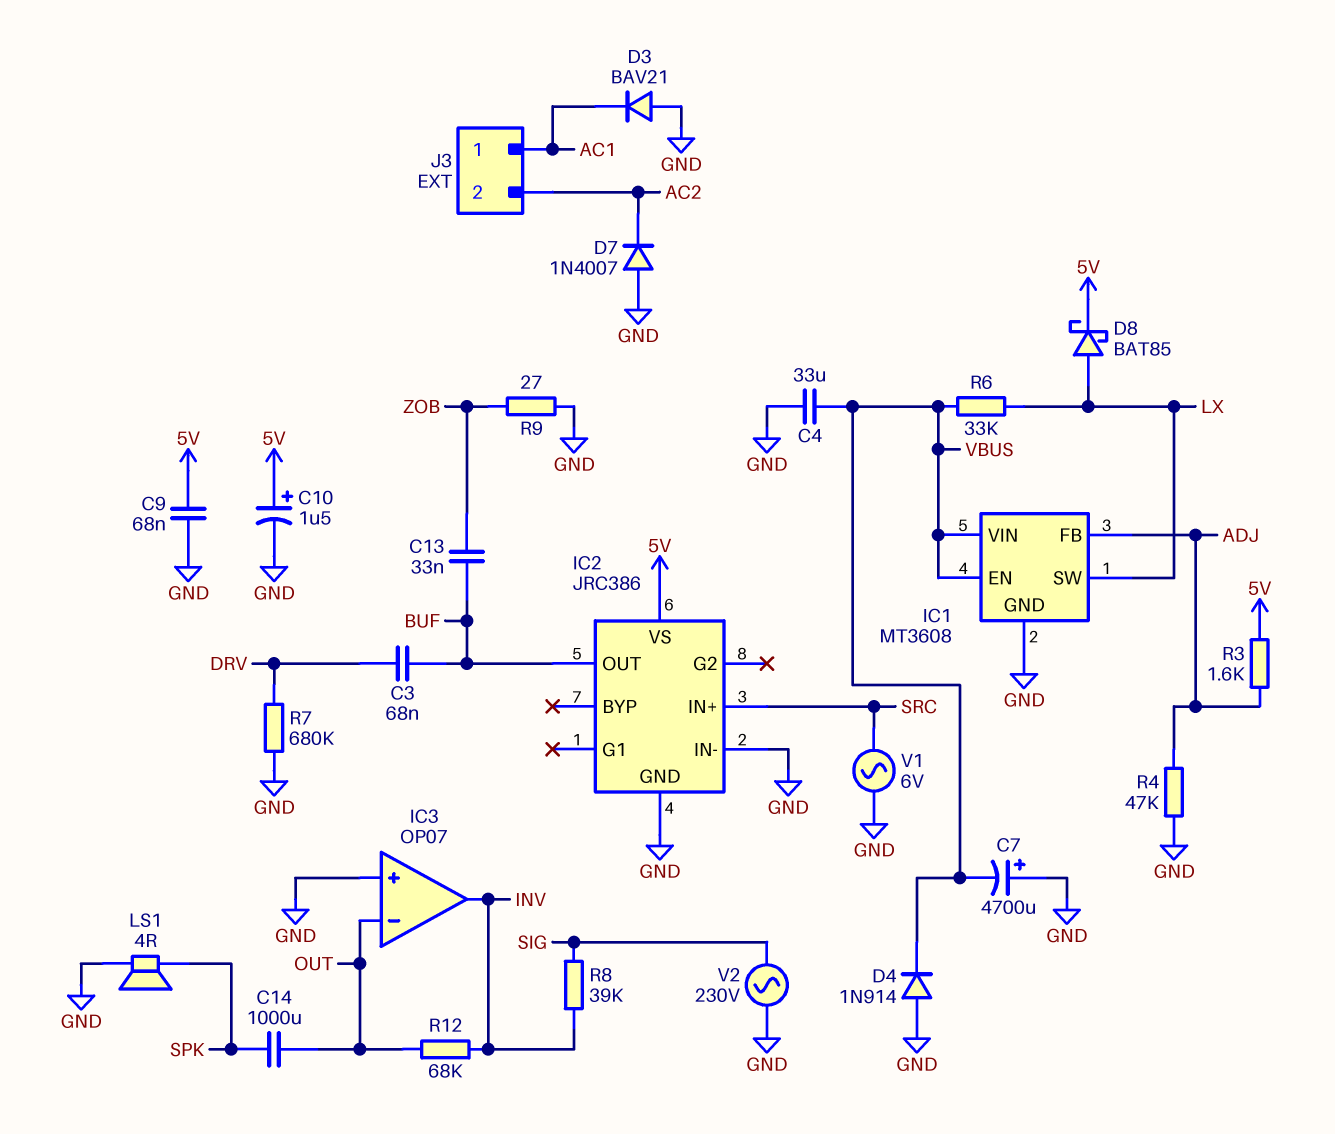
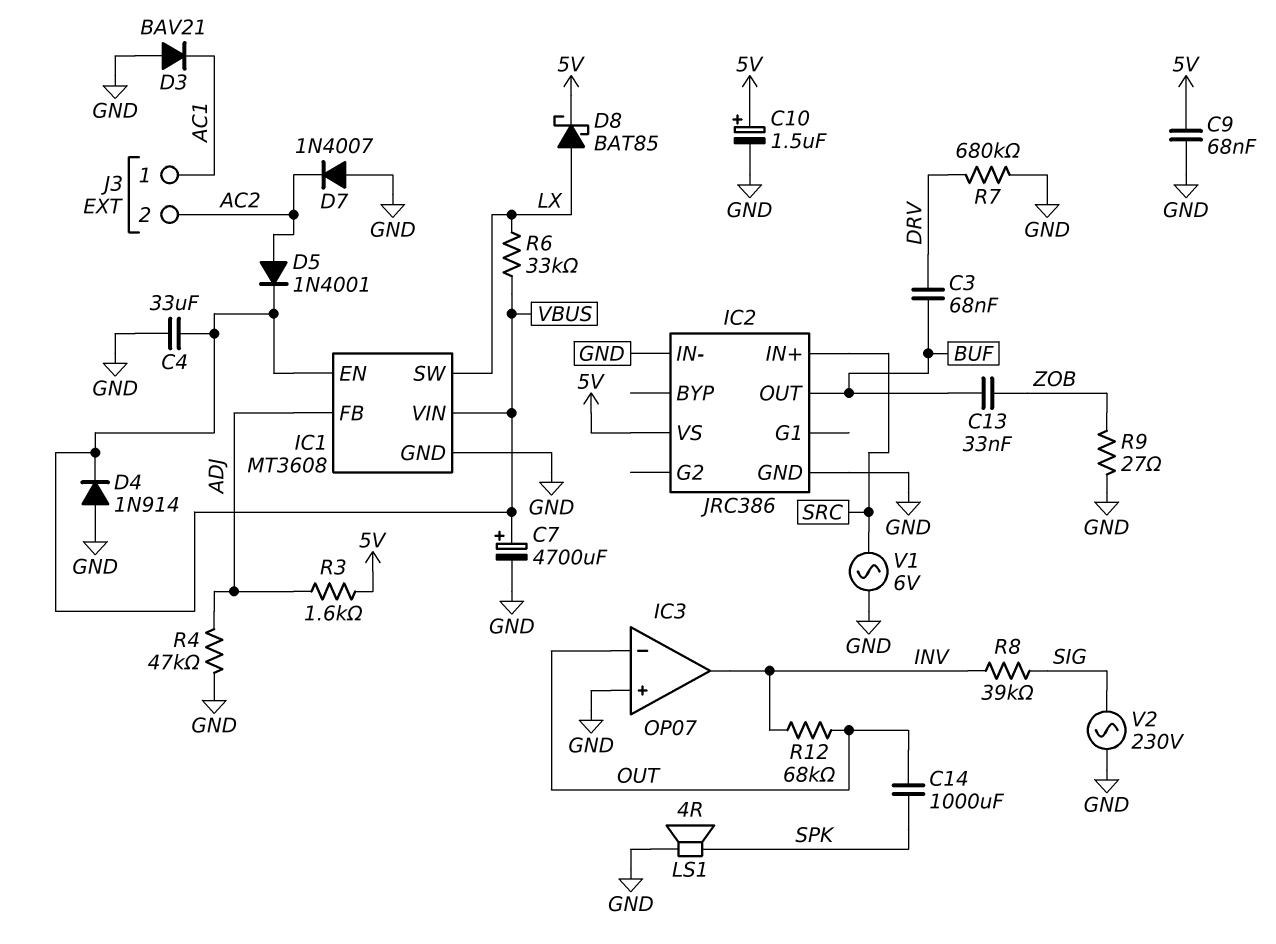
C7: 4700uF (plus GND, minus VBUS) -> 4700uF (plus VBUS, minus GND)
D5: none -> diode 1N4001 (A AC2, K VBUS)

